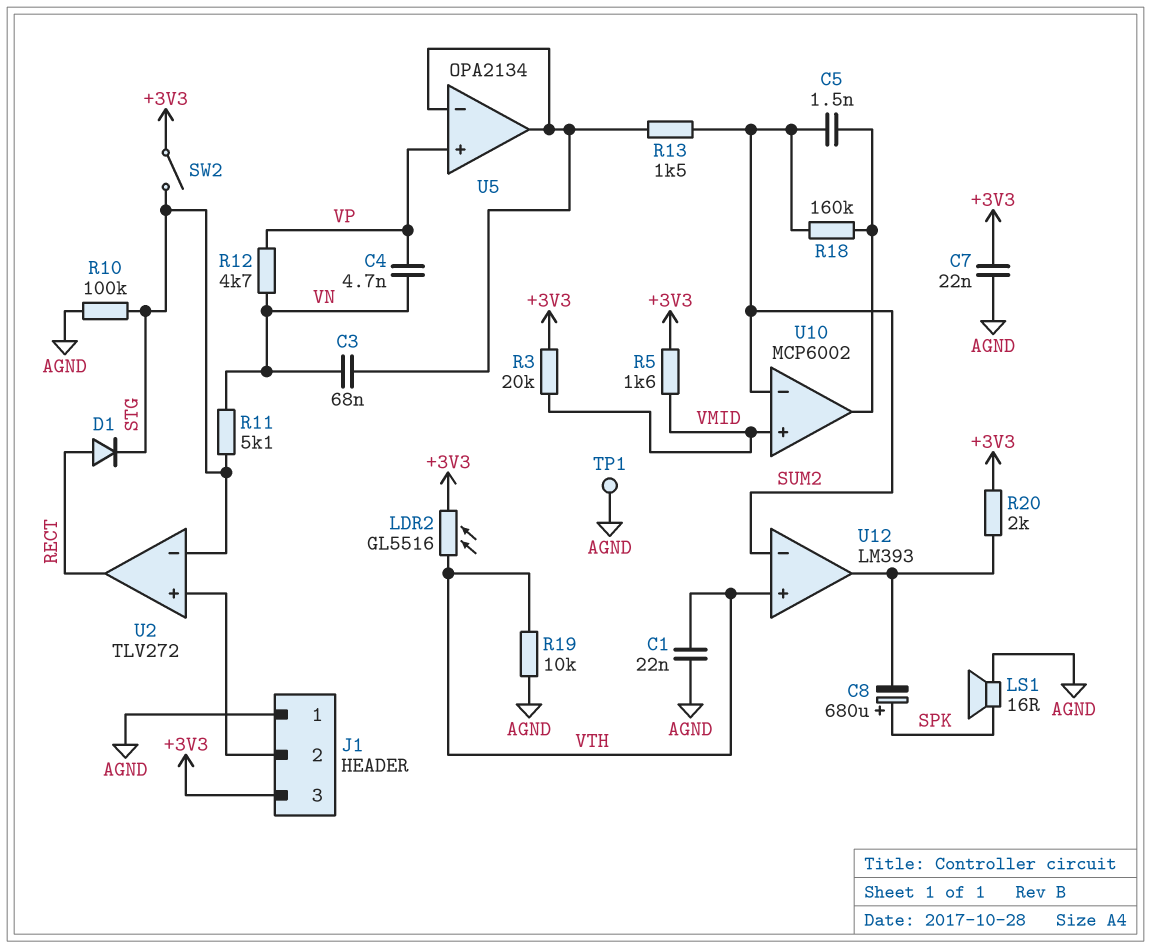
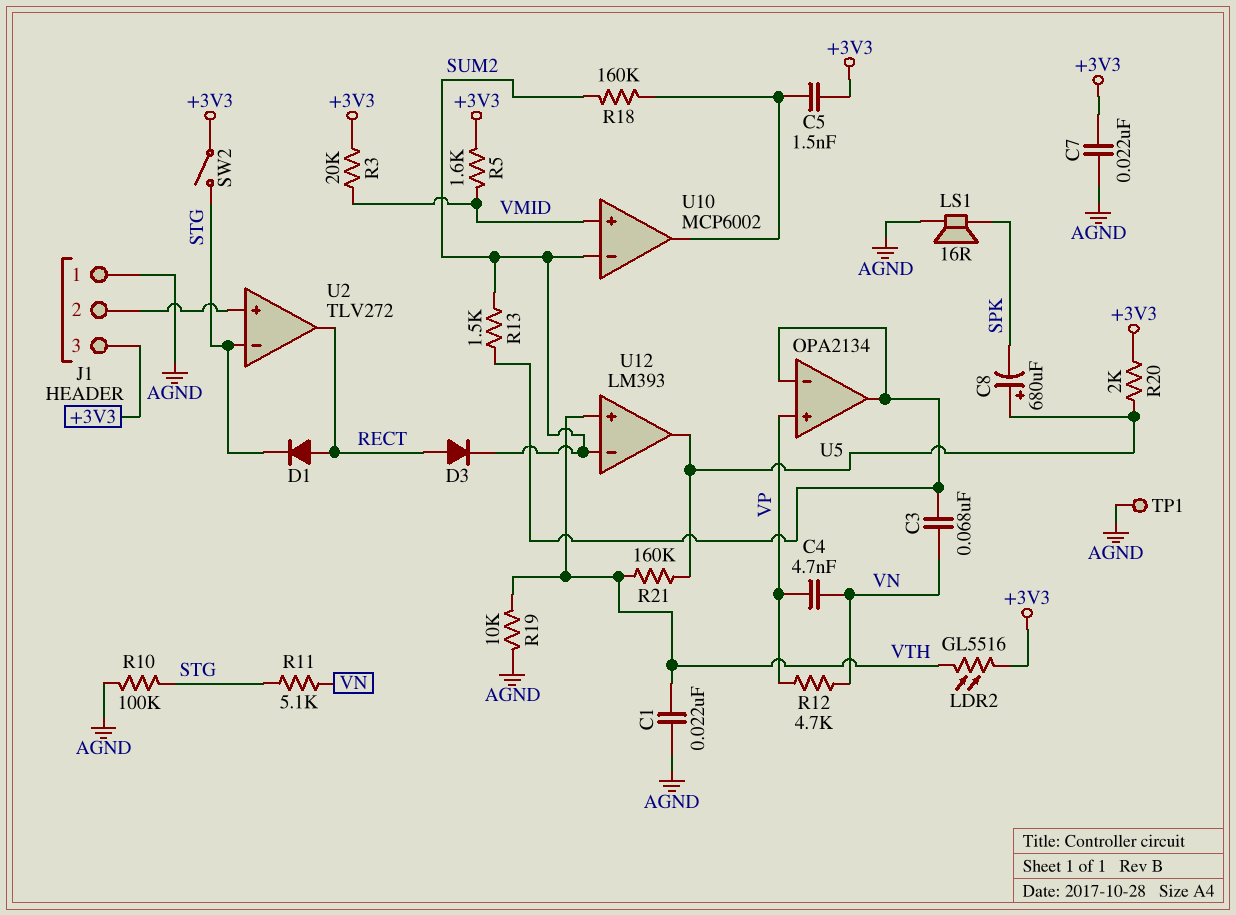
C5: 1.5nF (SUM2, U10/out) -> 1.5nF (+3V3, U10/out)
C8: 680uF (plus SPK, minus U12/out) -> 680uF (plus U12/out, minus SPK)
D3: none -> diode (A RECT, K SUM2)
R21: none -> 160k (U12/out, VTH)

